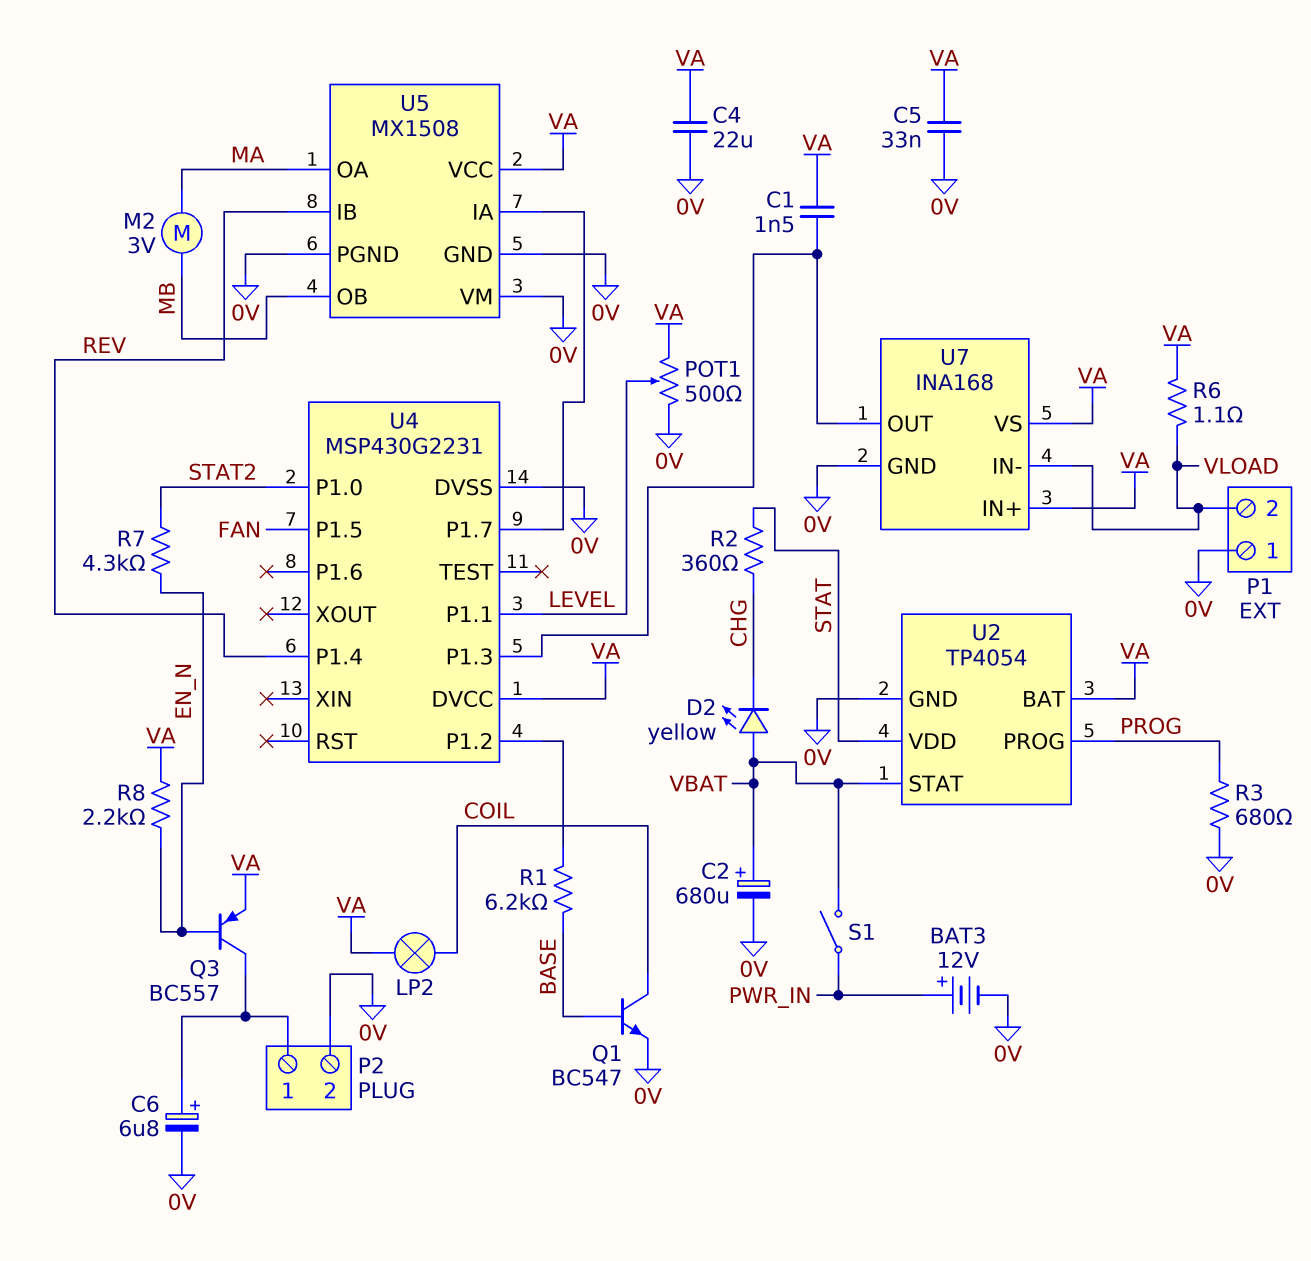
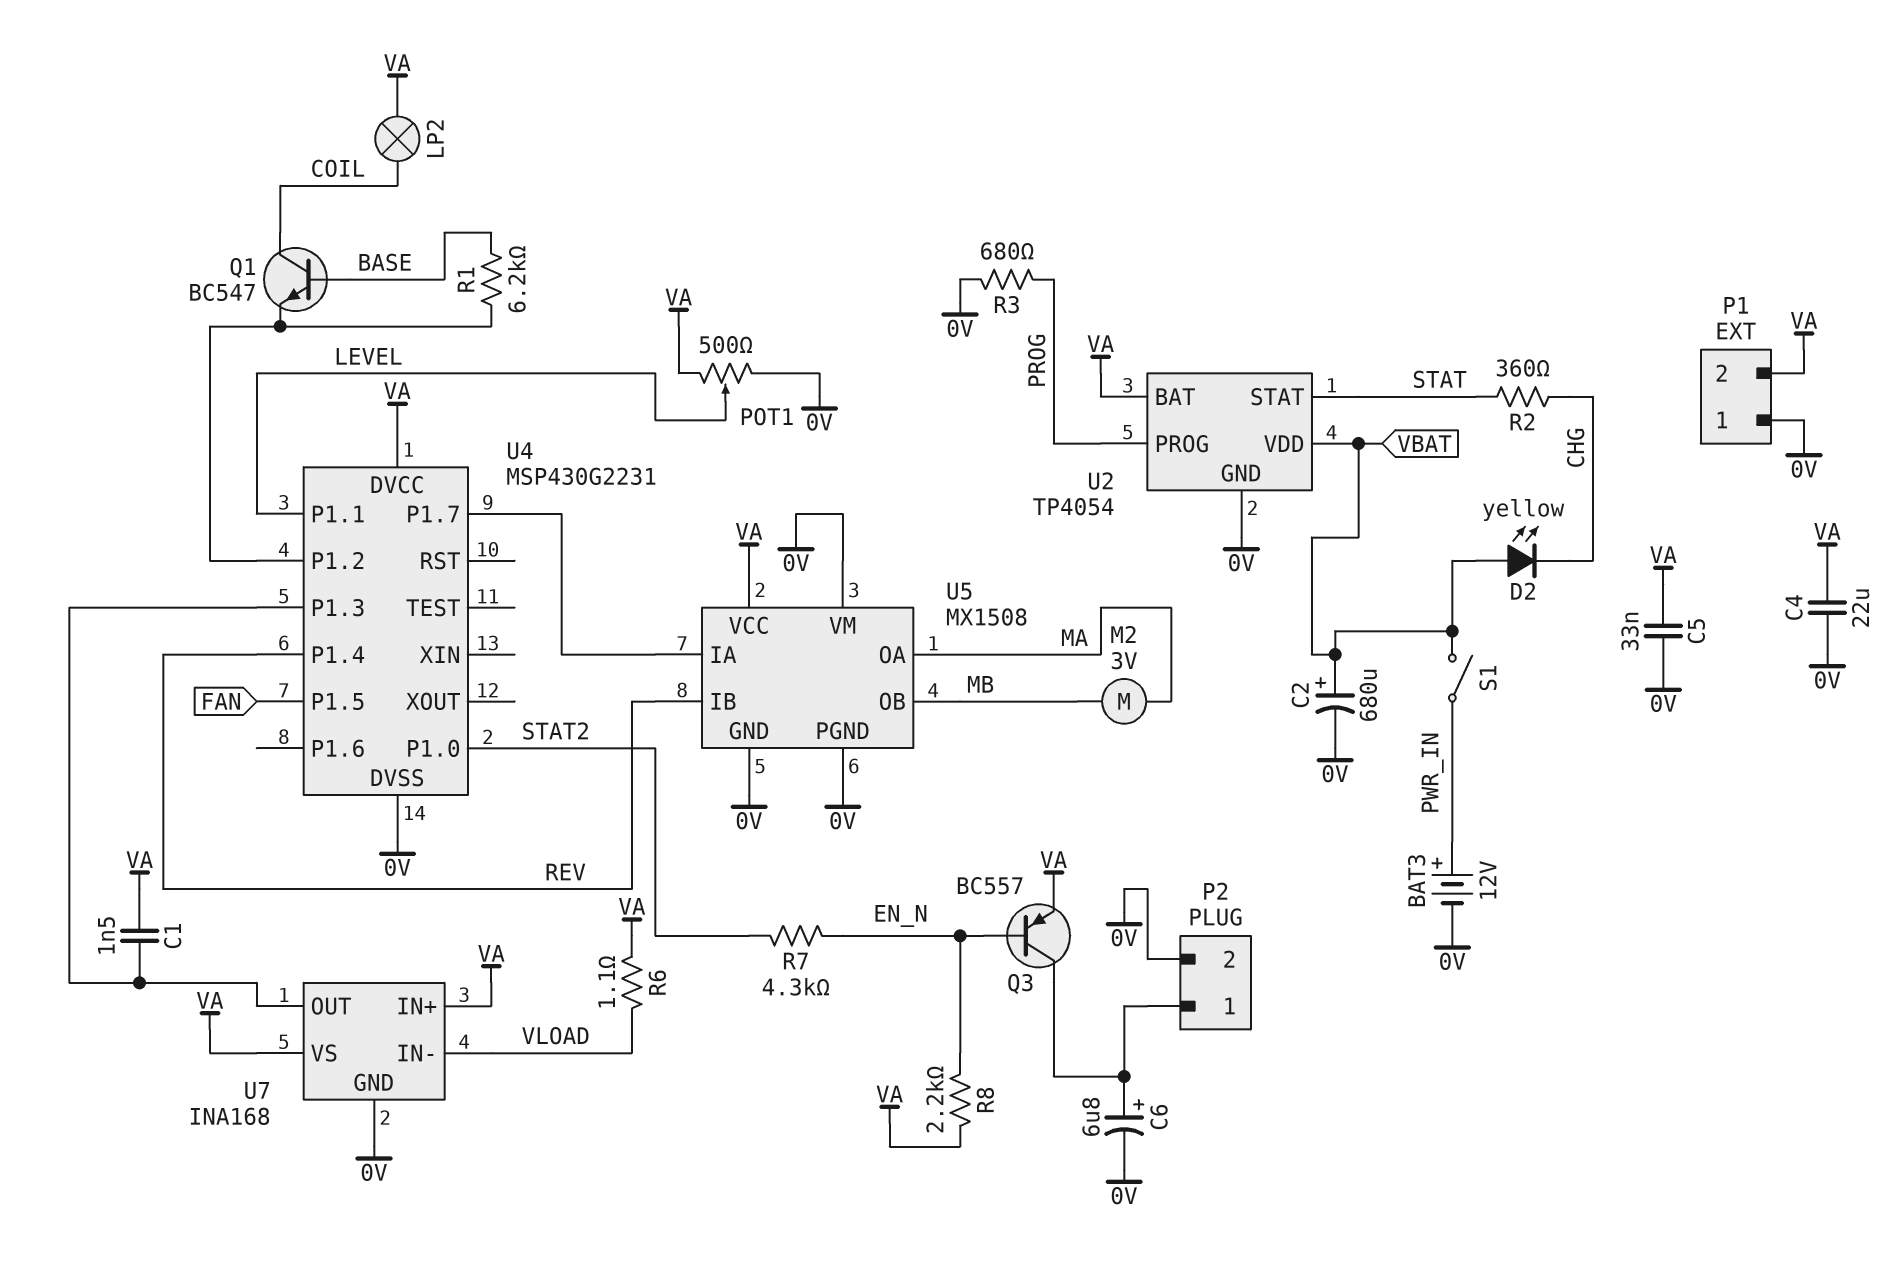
P1 pin 2: VLOAD -> VA
Q1: NPN BC547 (B BASE, C COIL, E 0V) -> NPN BC547 (B BASE, C COIL, E U4/P1.2)
U2 pin STAT: VBAT -> STAT
U2 pin VDD: STAT -> VBAT

